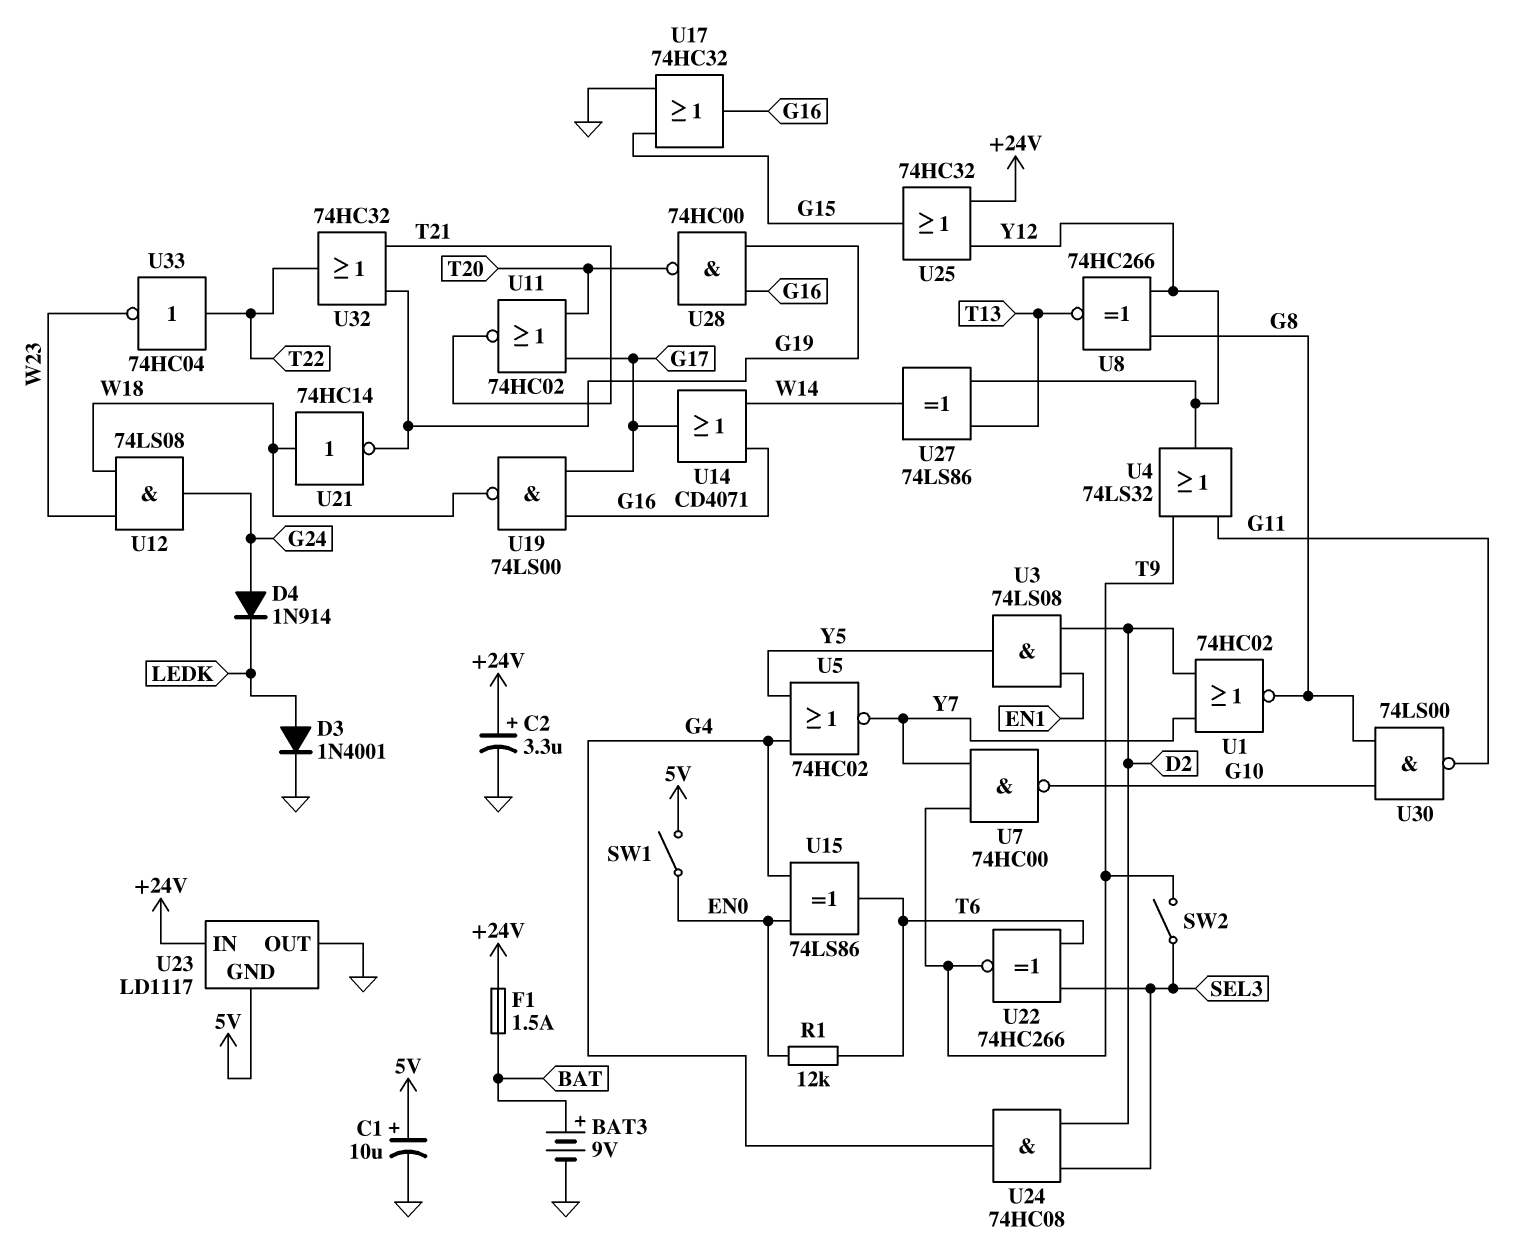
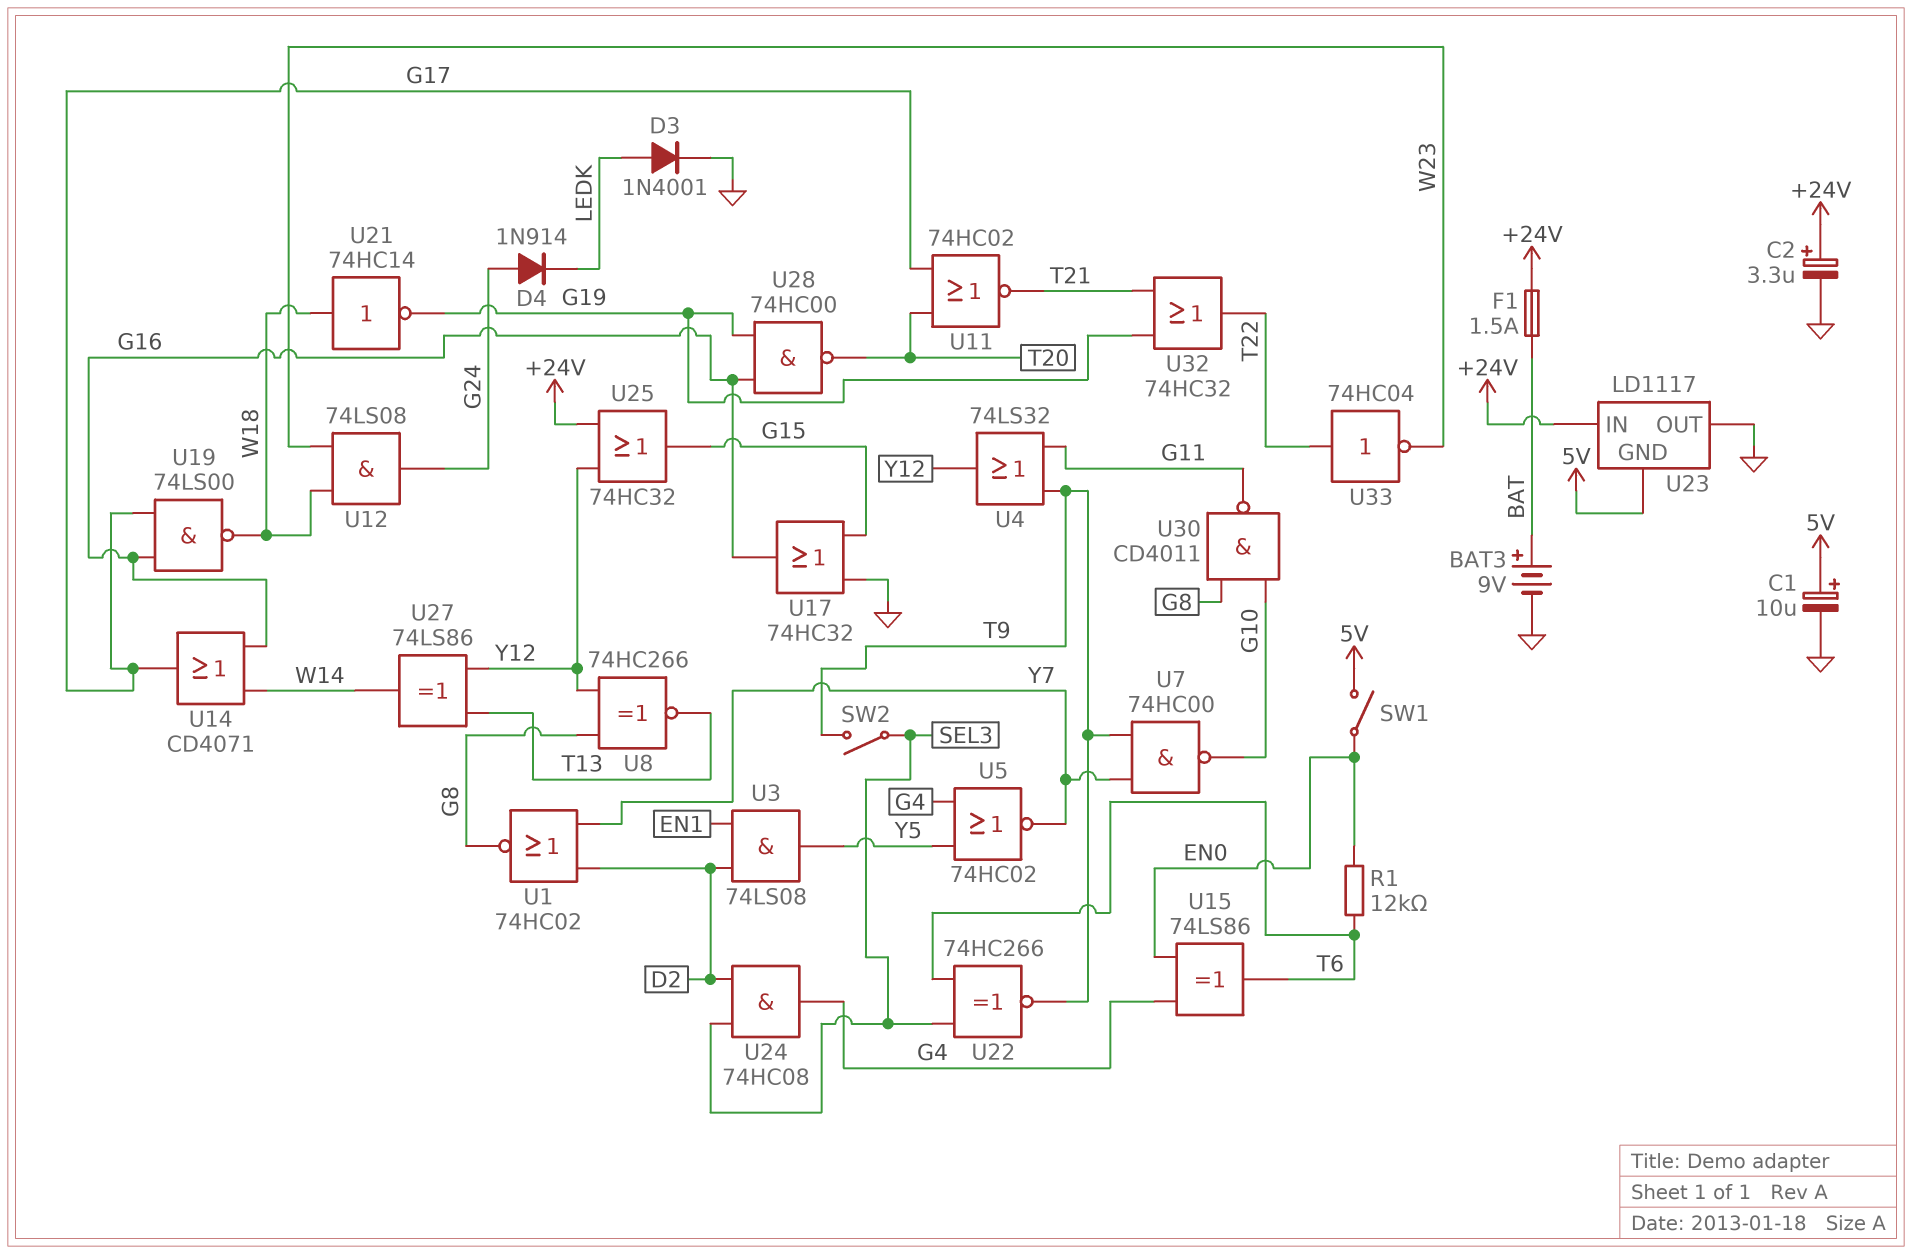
U30: NAND 74LS00 (in G8, in G10, out G11) -> NAND CD4011 (in G8, in G10, out G11)

